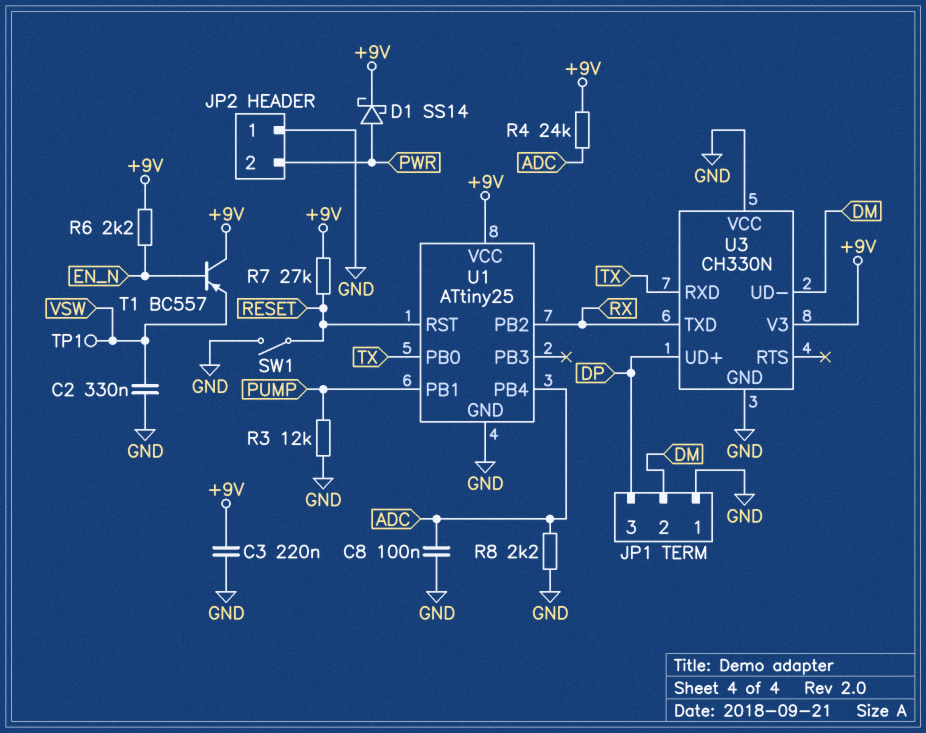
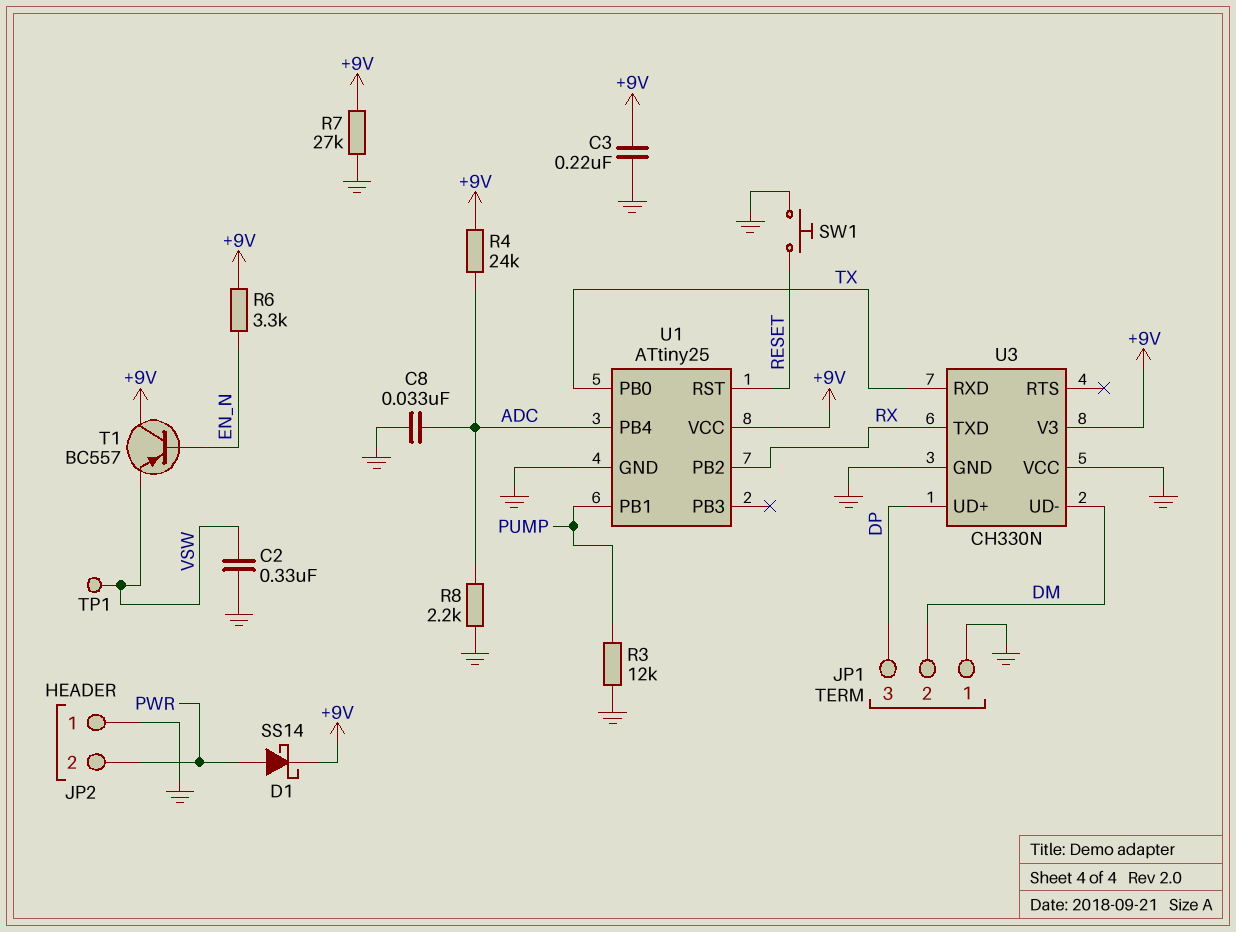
C8: 100nF (ADC, GND) -> 33nF (ADC, GND)
R6: 2.2k (+9V, EN_N) -> 3.3k (+9V, EN_N)
R7: 27k (+9V, RESET) -> 27k (+9V, GND)
SW1: switch (GND, RESET) -> button (GND, RESET)

